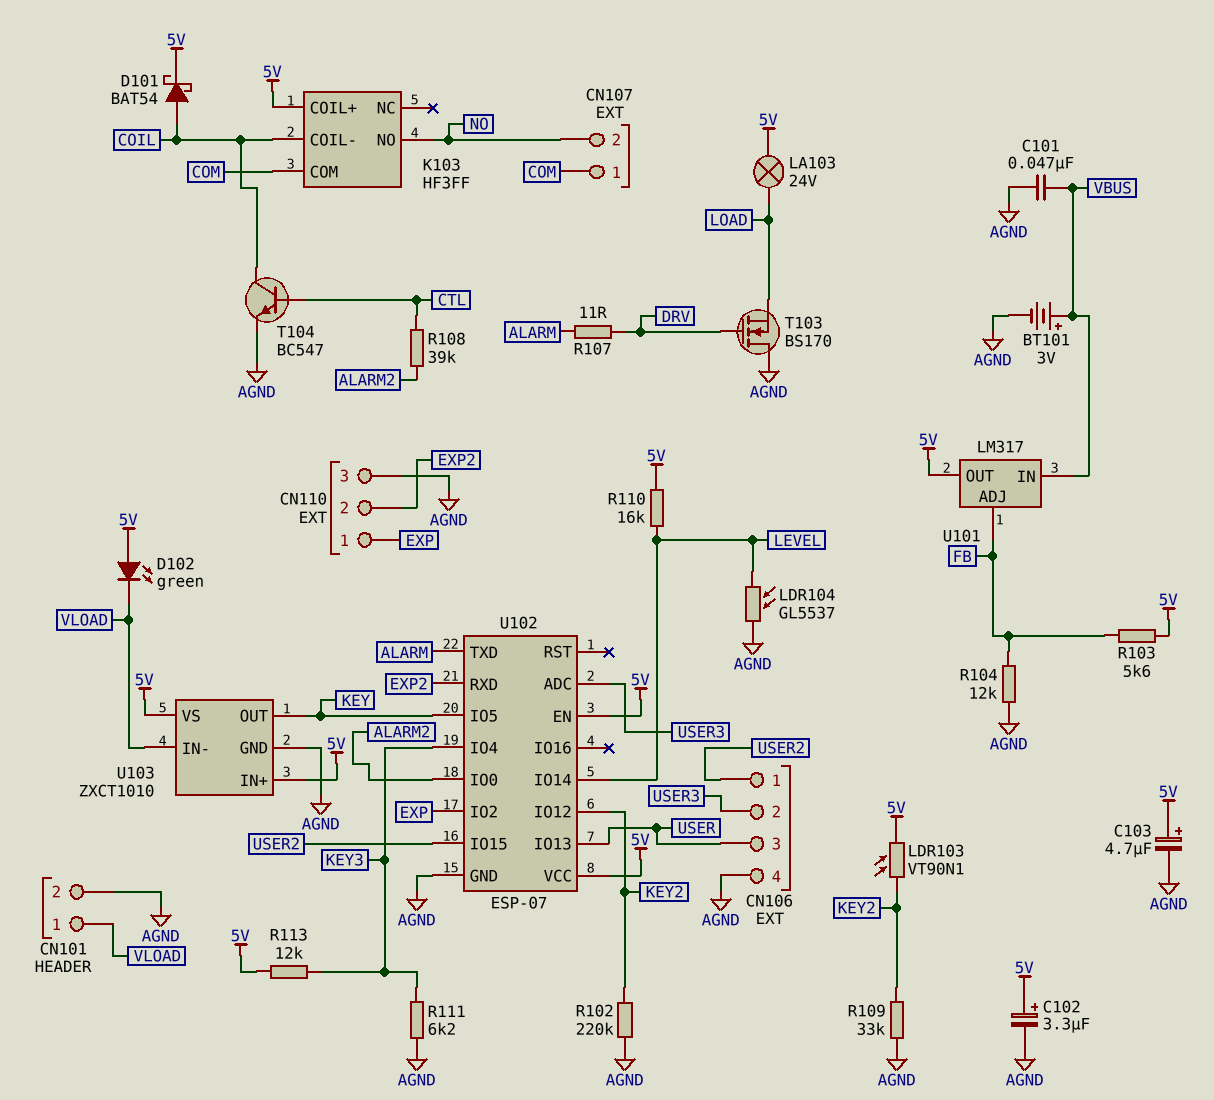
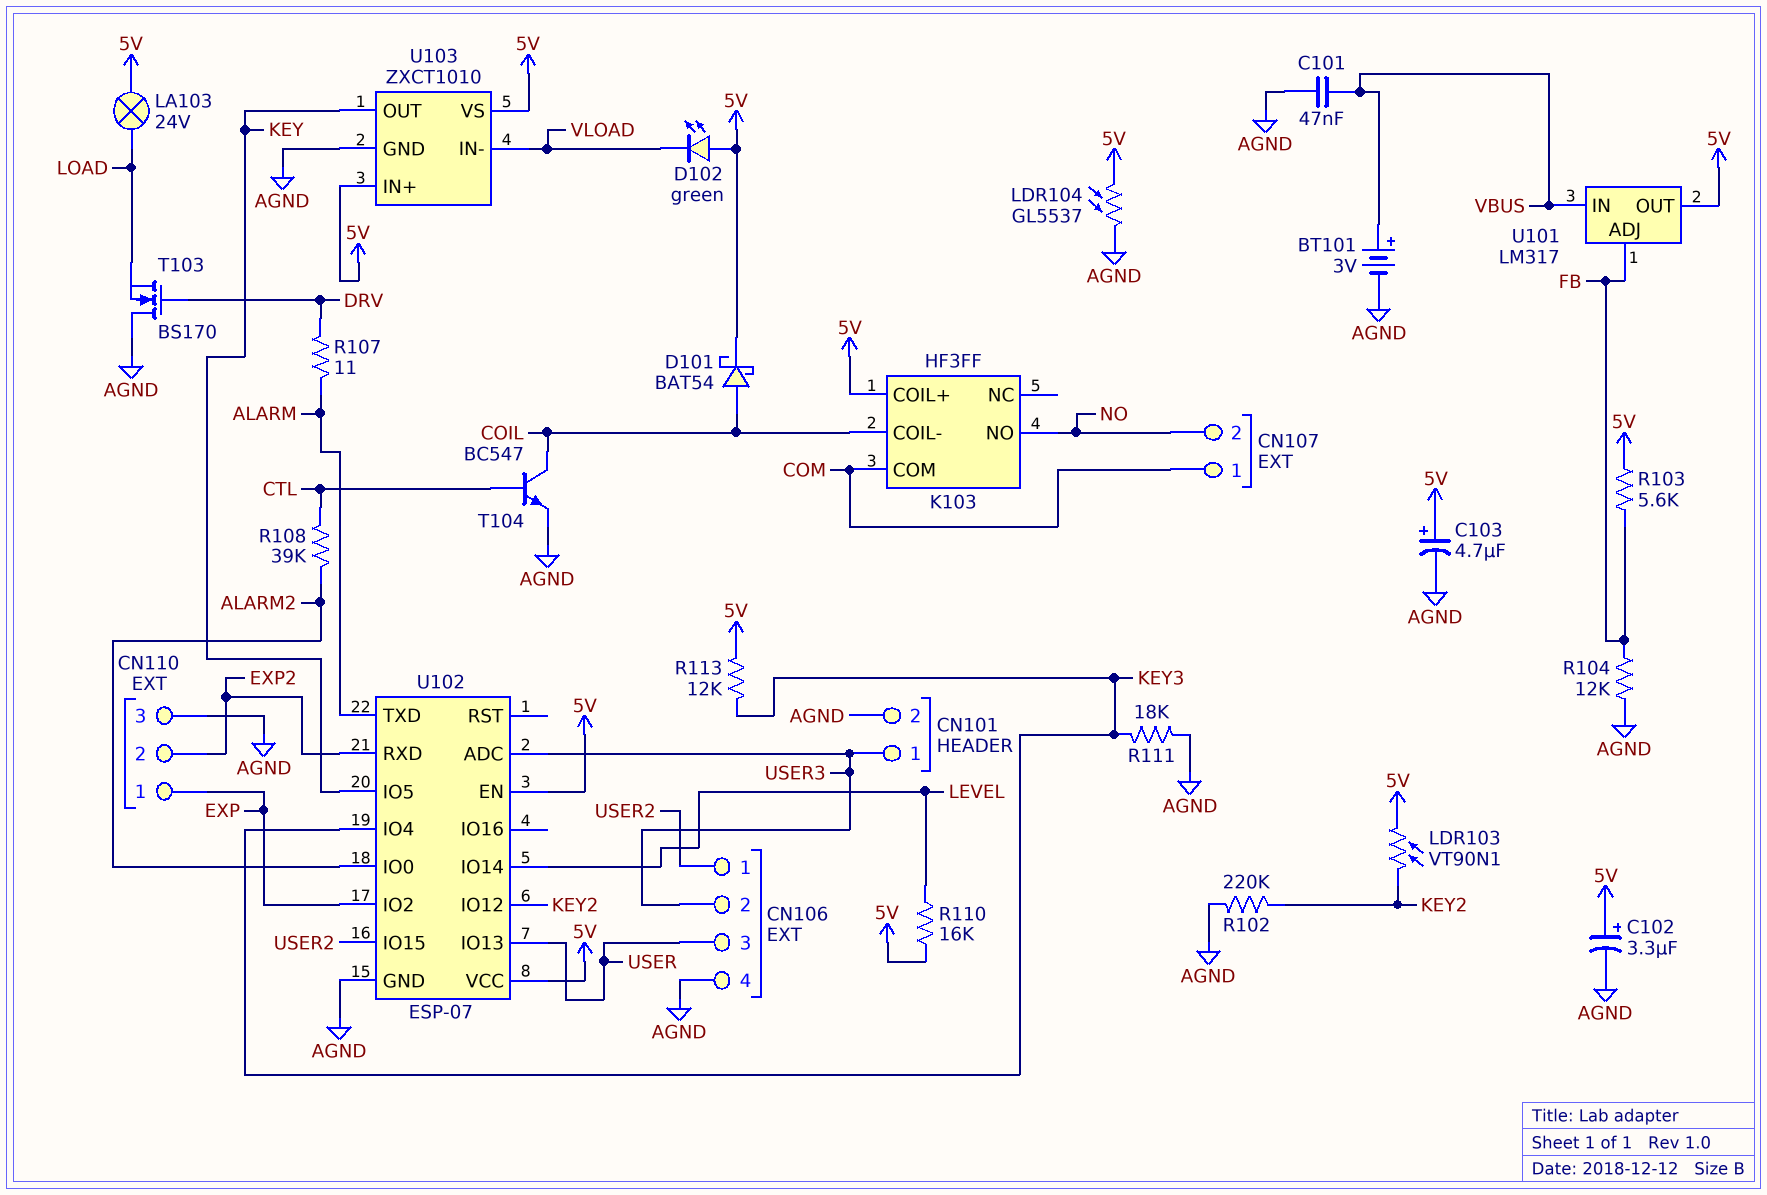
CN101 pin 1: VLOAD -> USER3
LDR104: GL5537 (AGND, LEVEL) -> GL5537 (5V, AGND)
R109: 33k (AGND, KEY2) -> none
R111: 6.2k (AGND, KEY3) -> 18k (AGND, KEY3)

